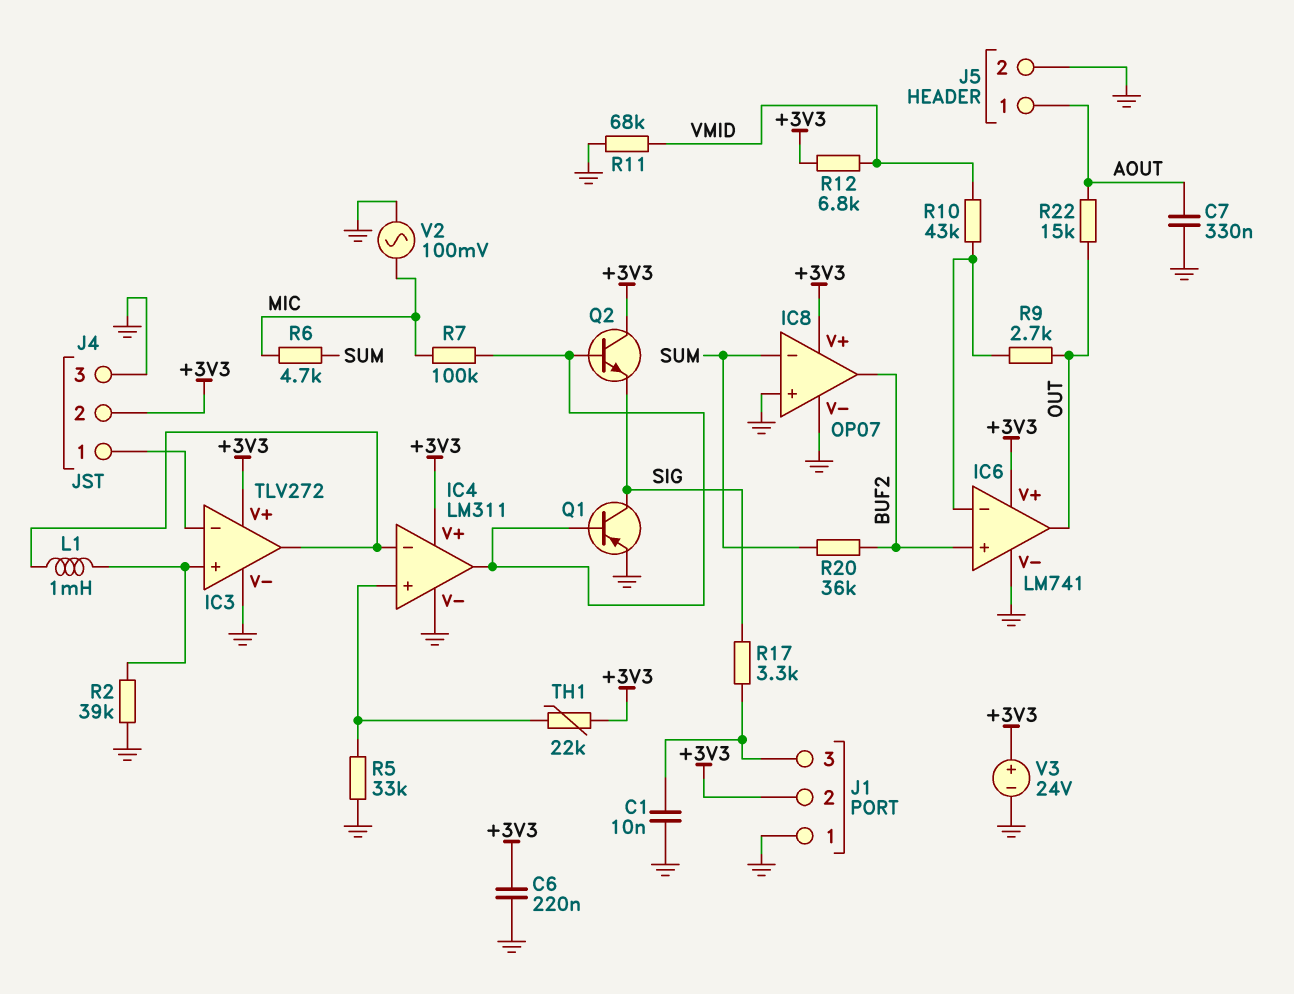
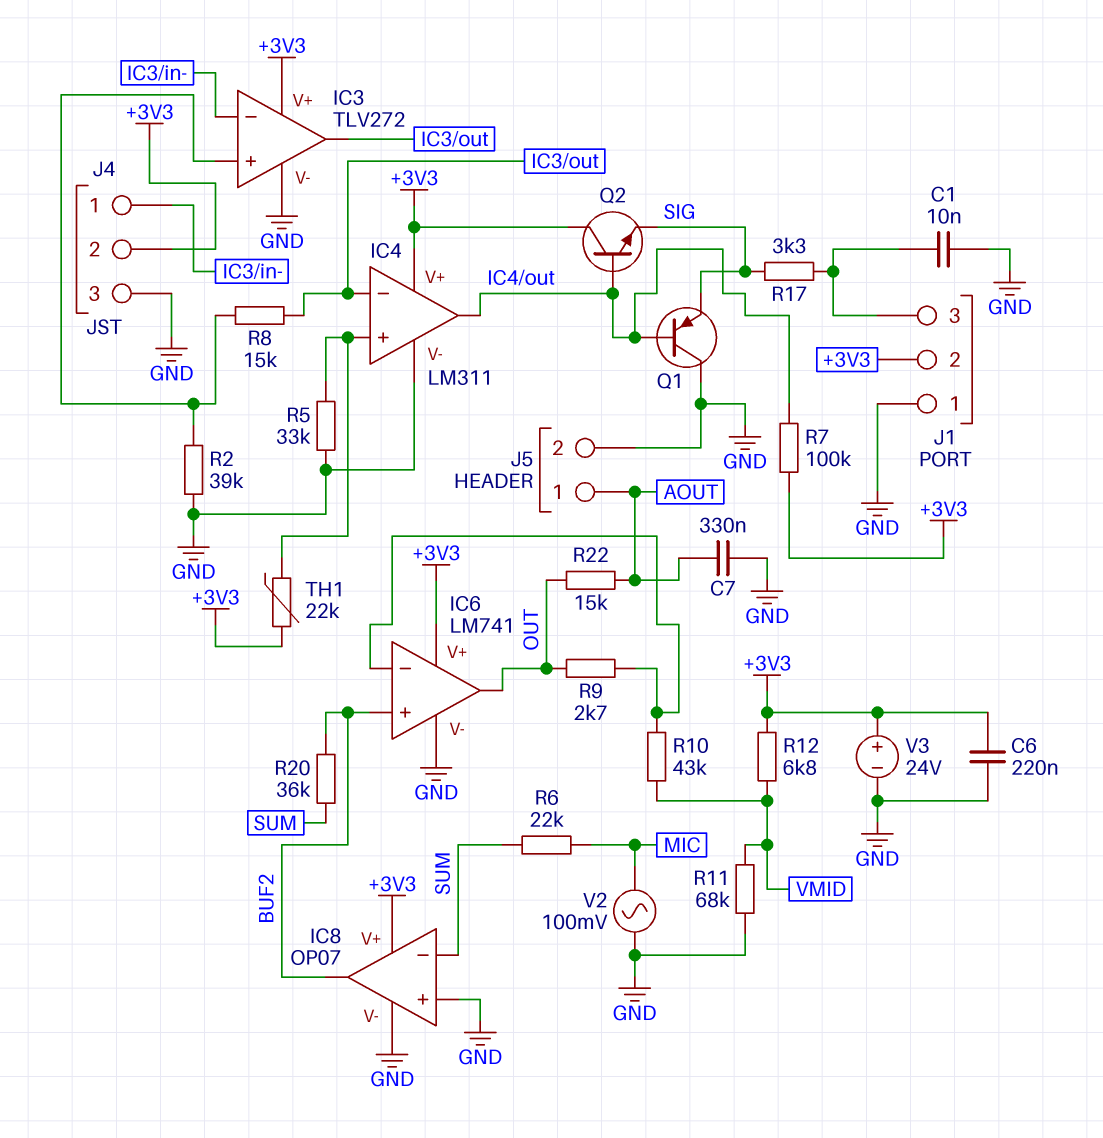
L1: 1mH (IC3/in+, IC3/out) -> none
Q1: PNP (B IC4/out, C SIG, E GND) -> PNP (B IC4/out, C GND, E SIG)
R6: 4.7k (MIC, SUM) -> 22k (MIC, SUM)
R7: 100k (IC4/out, MIC) -> 100k (+3V3, IC4/out)
R8: none -> 15k (IC3/in+, IC3/out)

